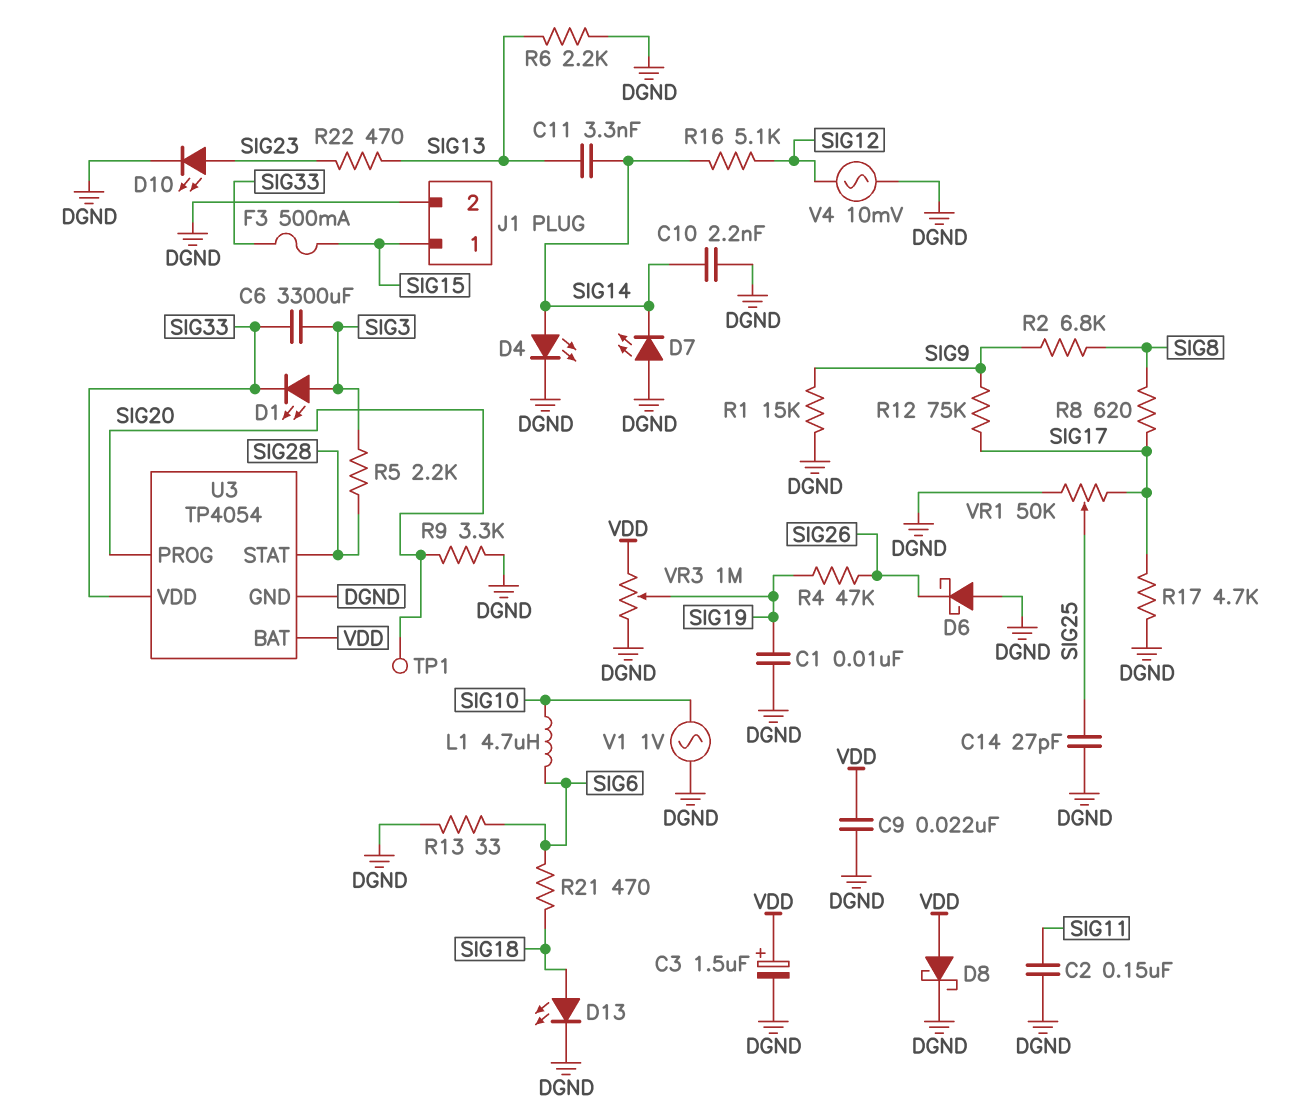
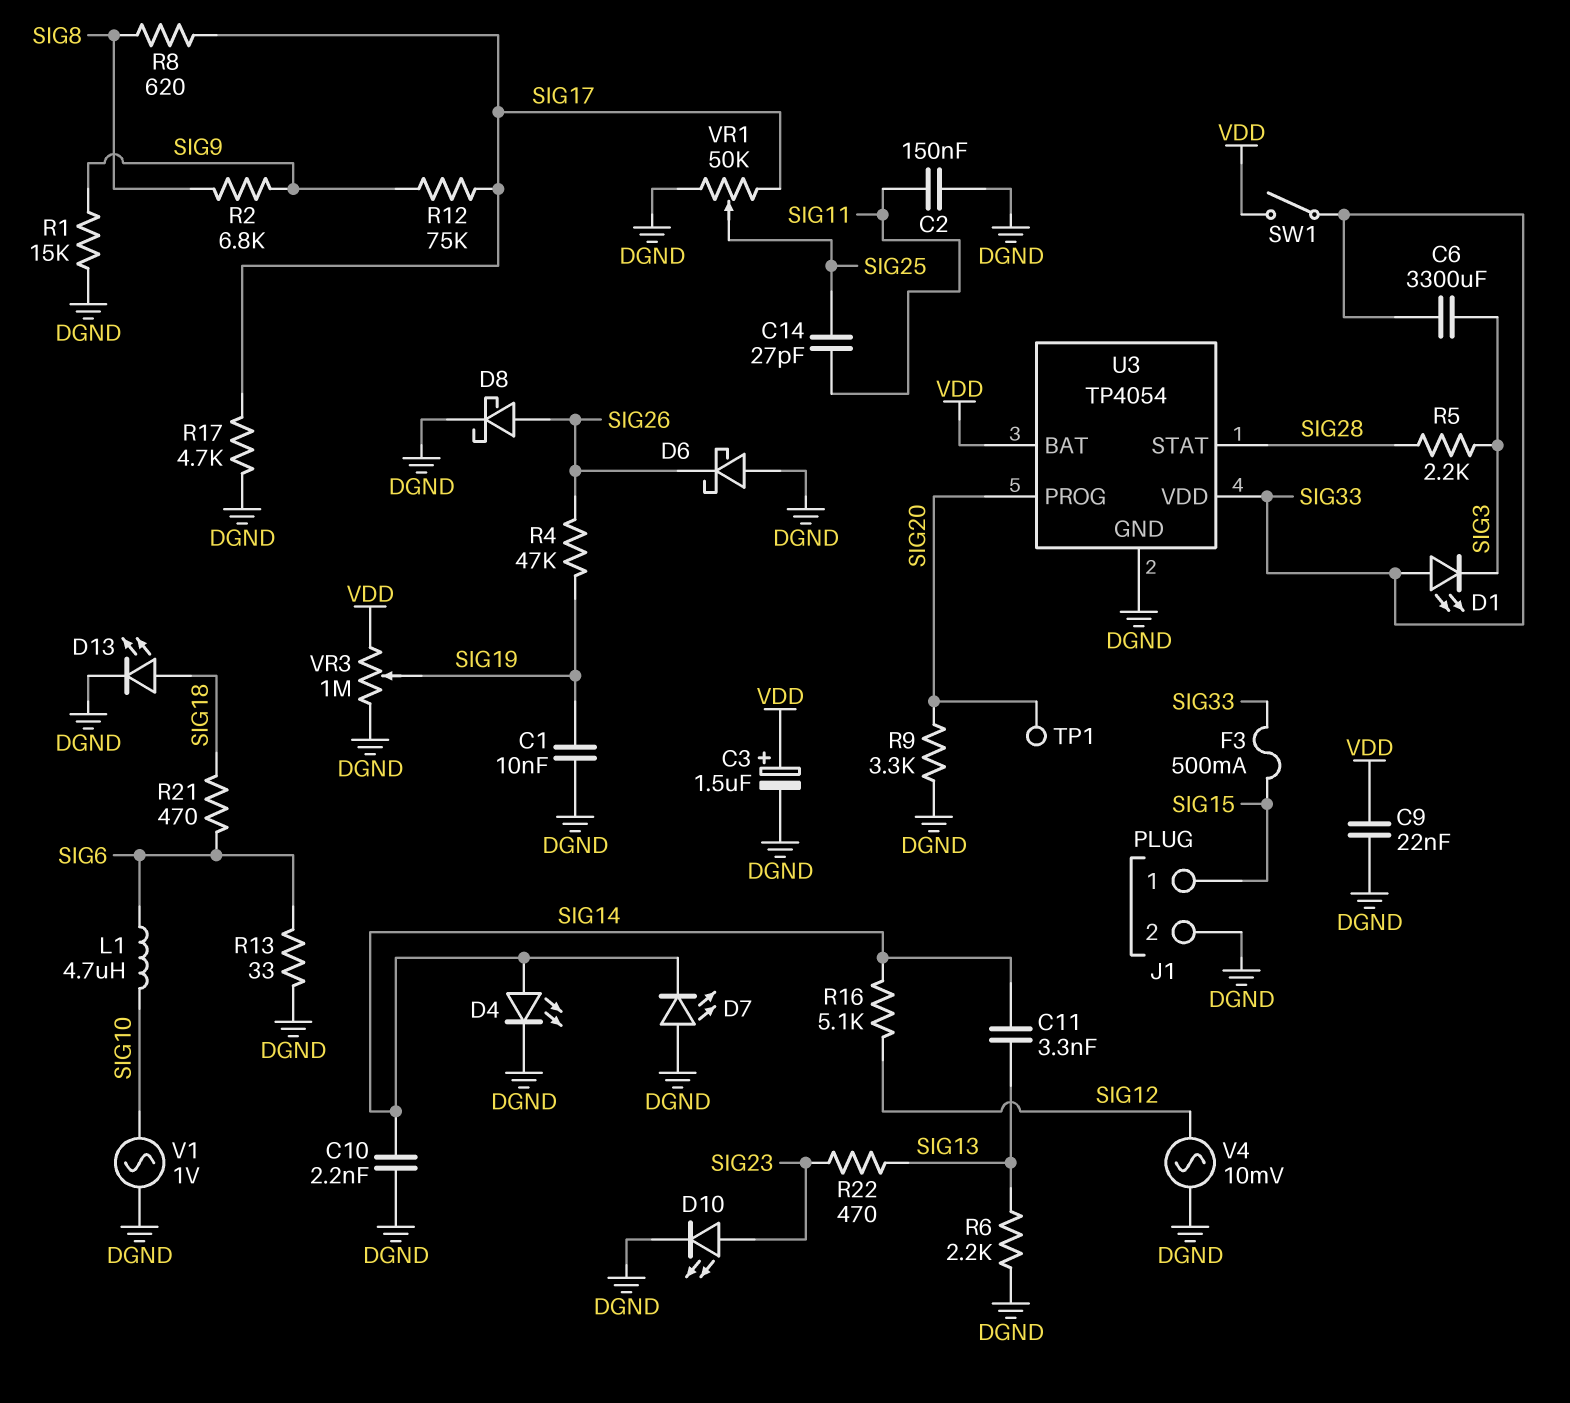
C14: 27pF (DGND, SIG25) -> 27pF (SIG11, SIG25)
D1: LED (A SIG3, K SIG33) -> LED (A SIG33, K SIG3)
D8: schottky (A VDD, K DGND) -> schottky (A SIG26, K DGND)
SW1: none -> switch (SIG33, VDD)

